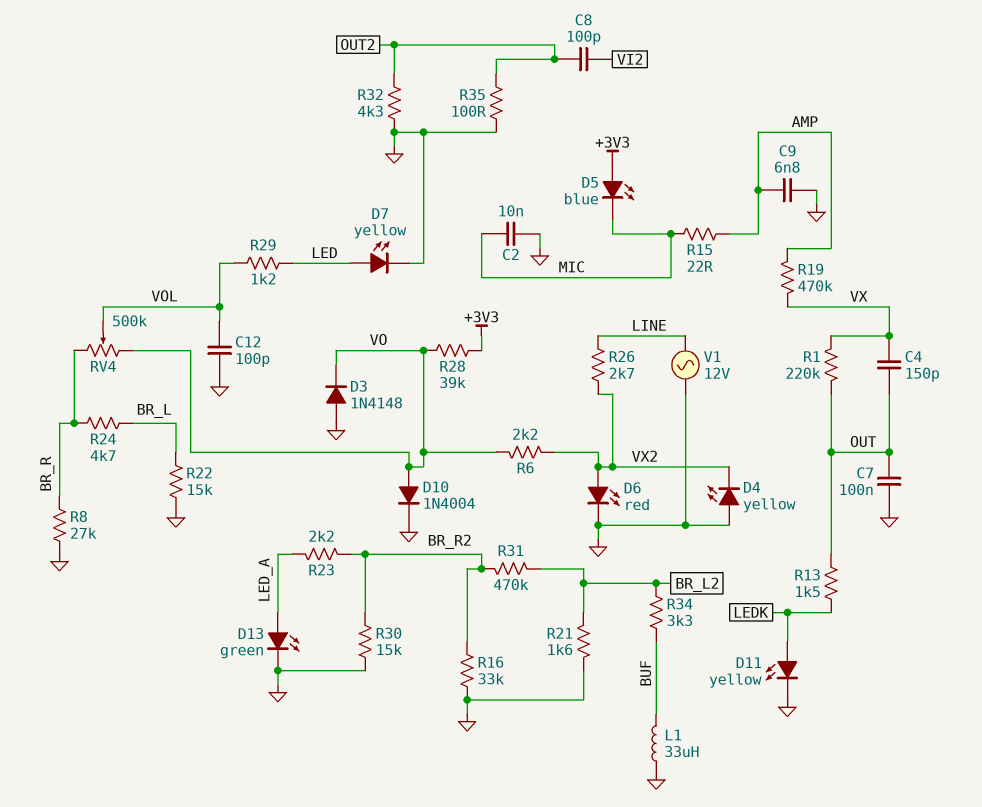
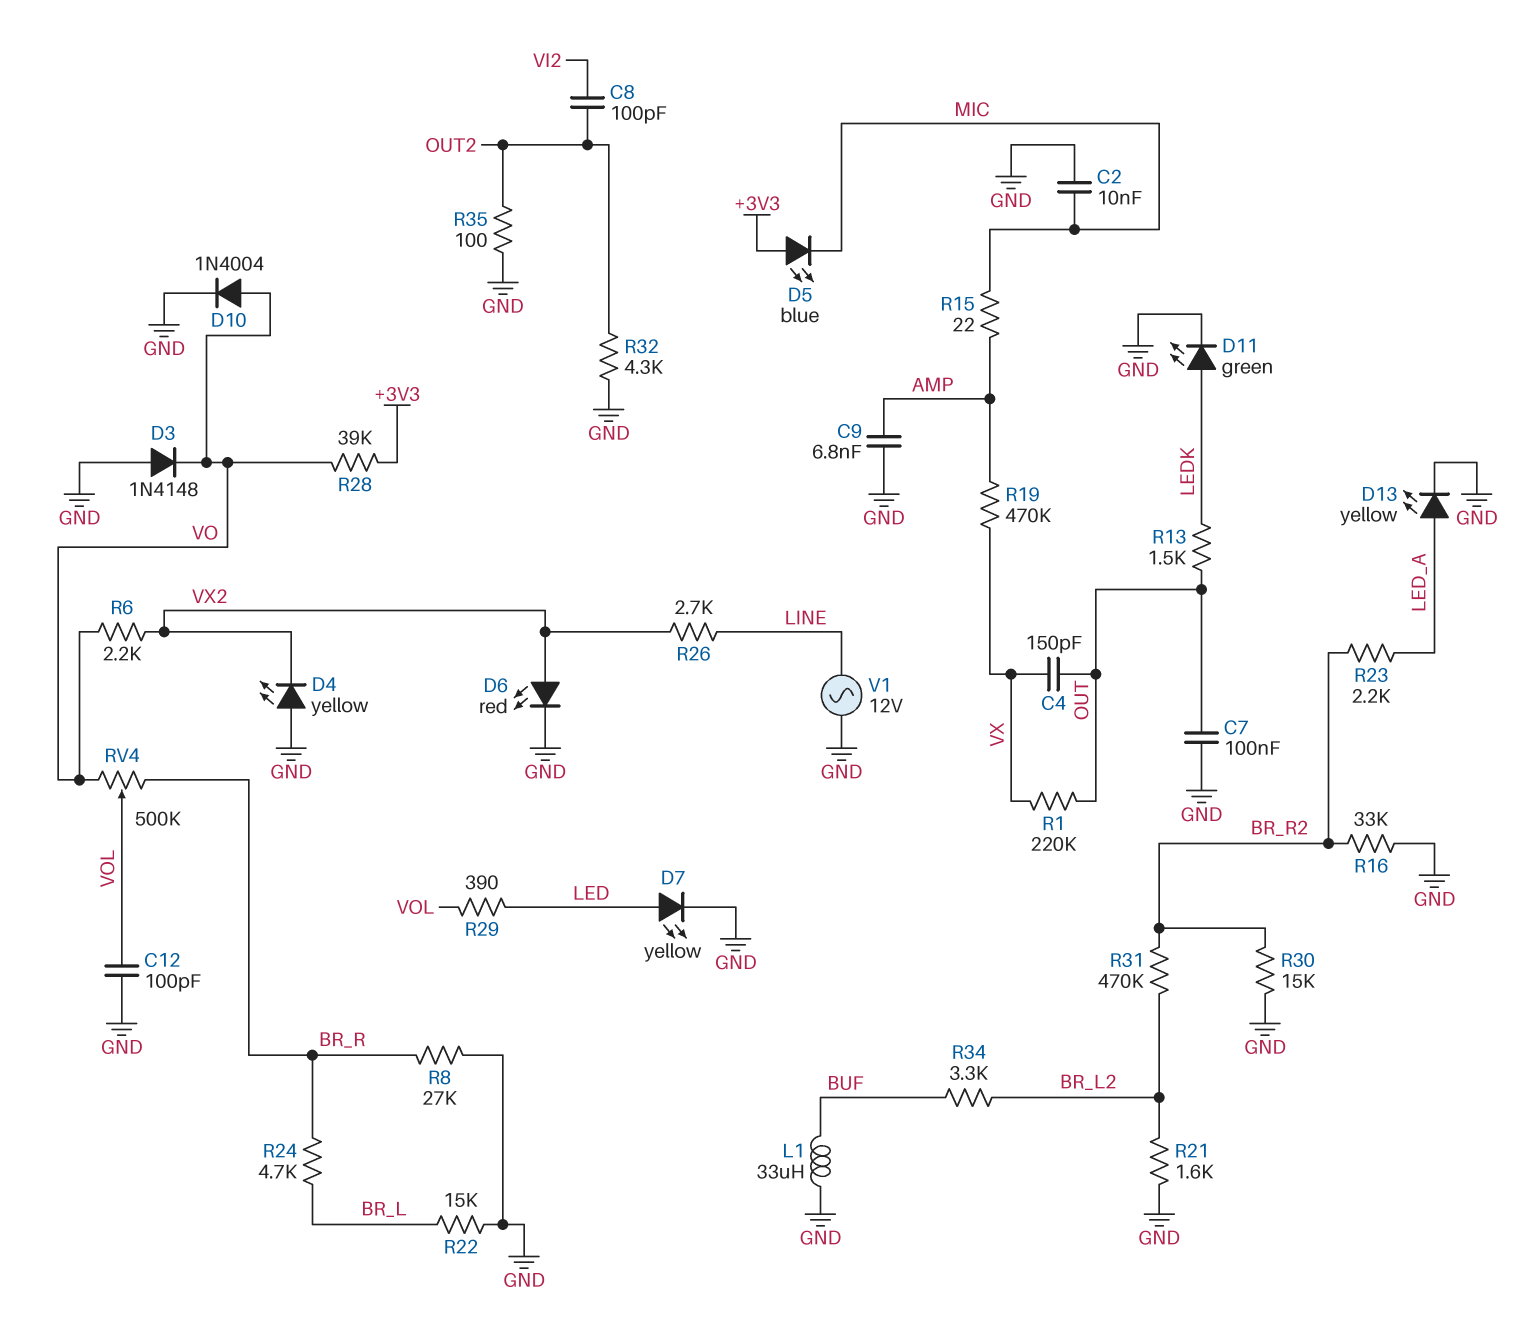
D11: LED yellow (A LEDK, K GND) -> LED green (A LEDK, K GND)
D13: LED green (A LED_A, K GND) -> LED yellow (A LED_A, K GND)
R29: 1.2k (LED, VOL) -> 390 (LED, VOL)

